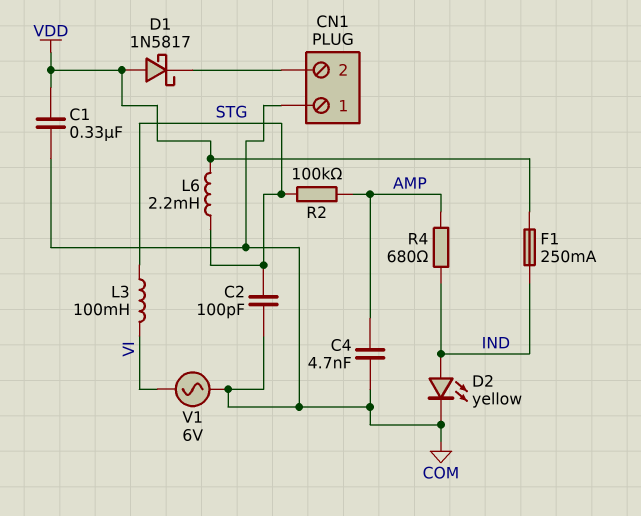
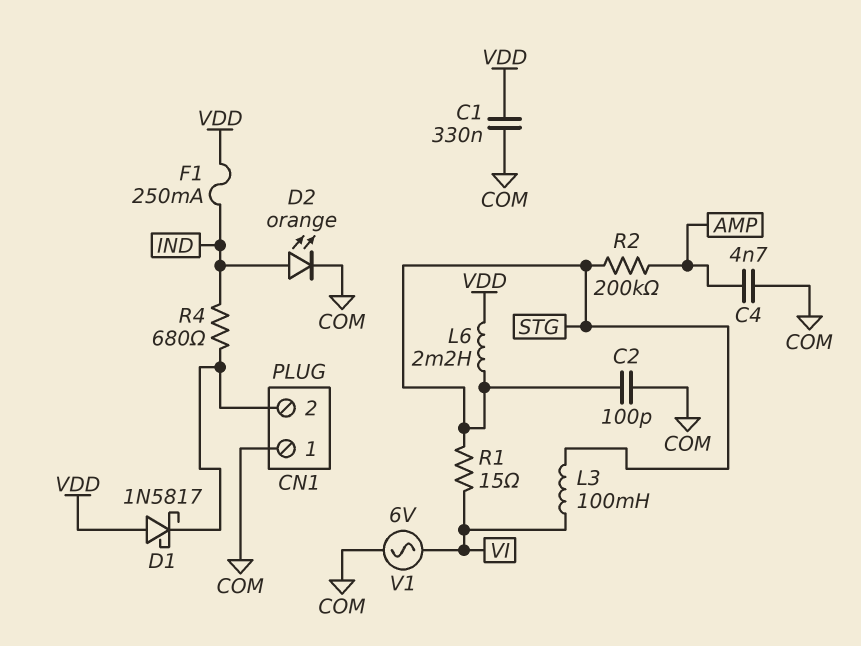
D2: LED yellow (A IND, K COM) -> LED orange (A IND, K COM)
R1: none -> 15 (STG, VI)
R2: 100k (AMP, STG) -> 200k (AMP, STG)
R4: 680 (AMP, IND) -> 680 (CN1/2, IND)

